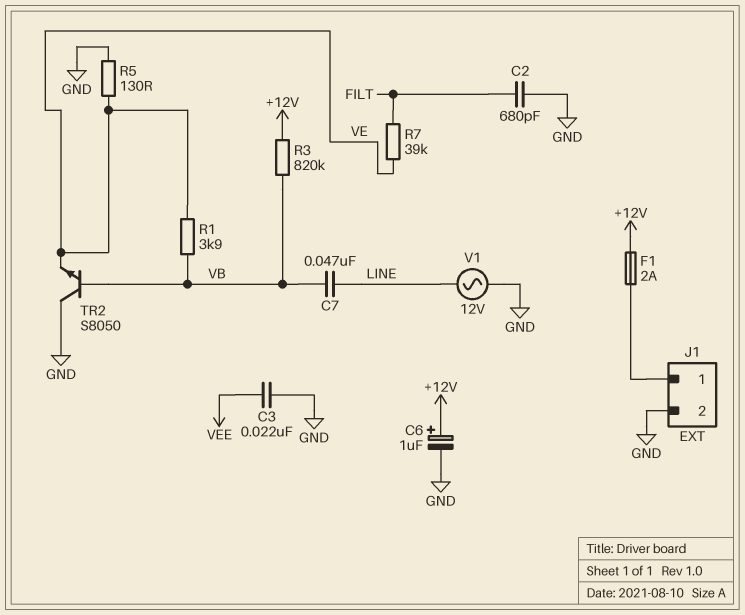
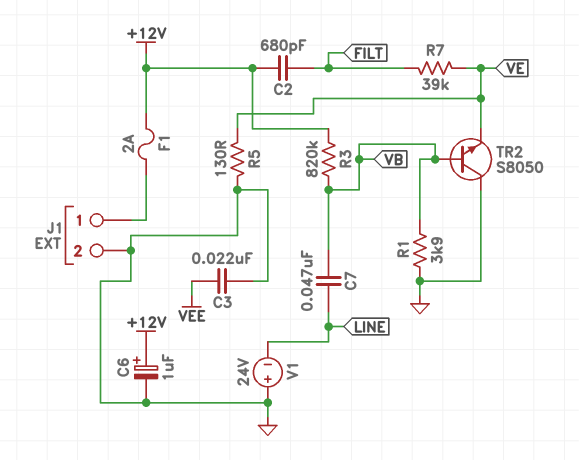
C2: 680pF (FILT, GND) -> 680pF (+12V, FILT)
R1: 3.9k (VB, VE) -> 3.9k (GND, VB)
V1: AC 12V (GND, LINE) -> 24V (plus GND, minus LINE)

